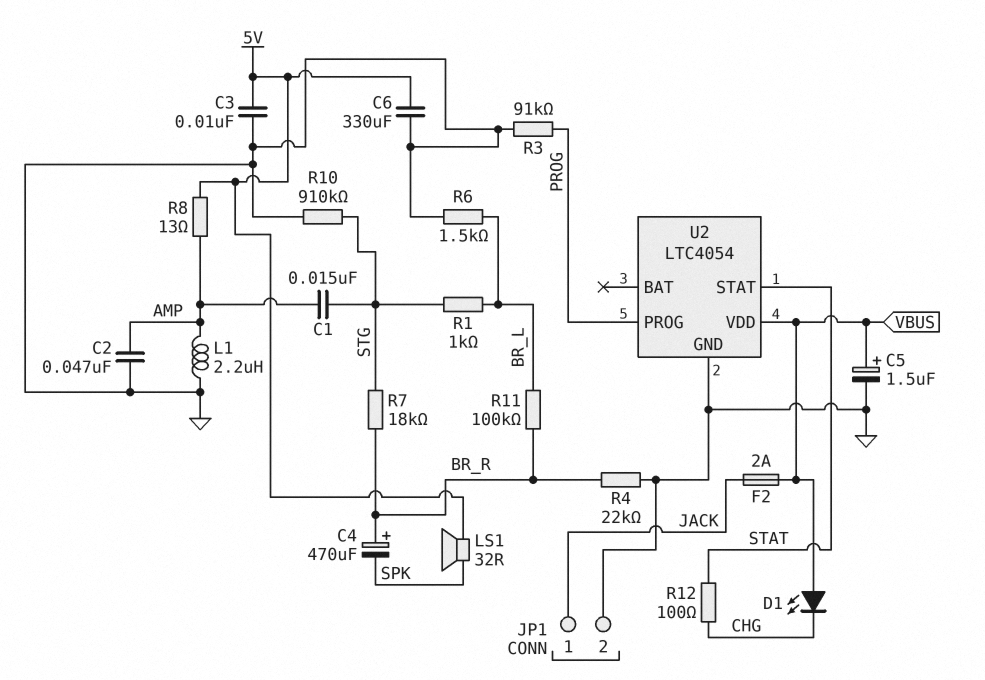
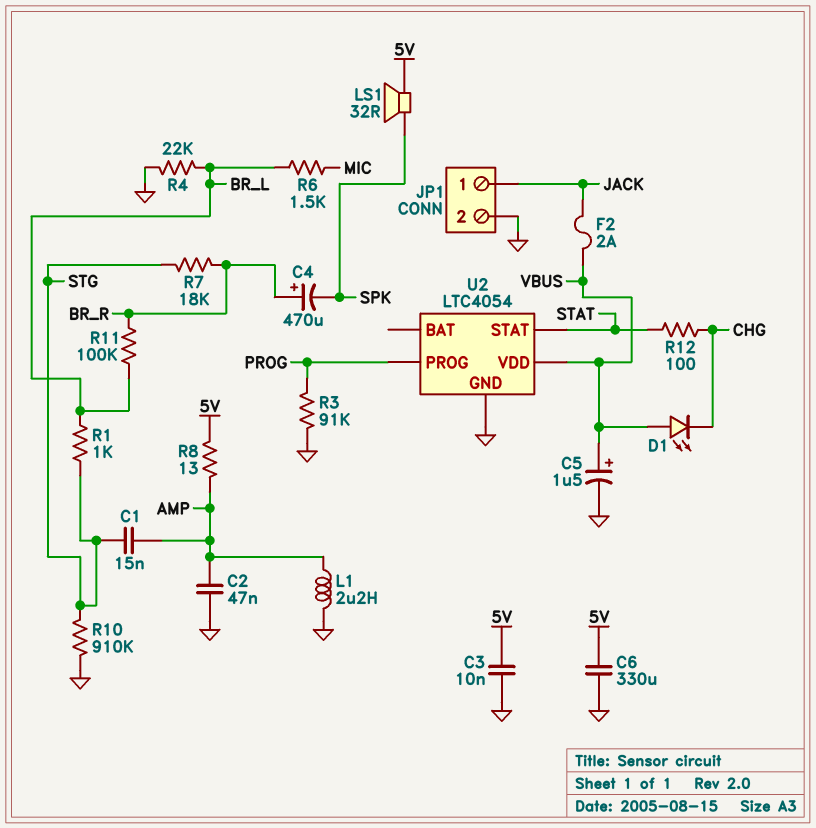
R4: 22k (BR_R, GND) -> 22k (BR_L, GND)
R6: 1.5k (BR_L, GND) -> 1.5k (BR_L, MIC)

